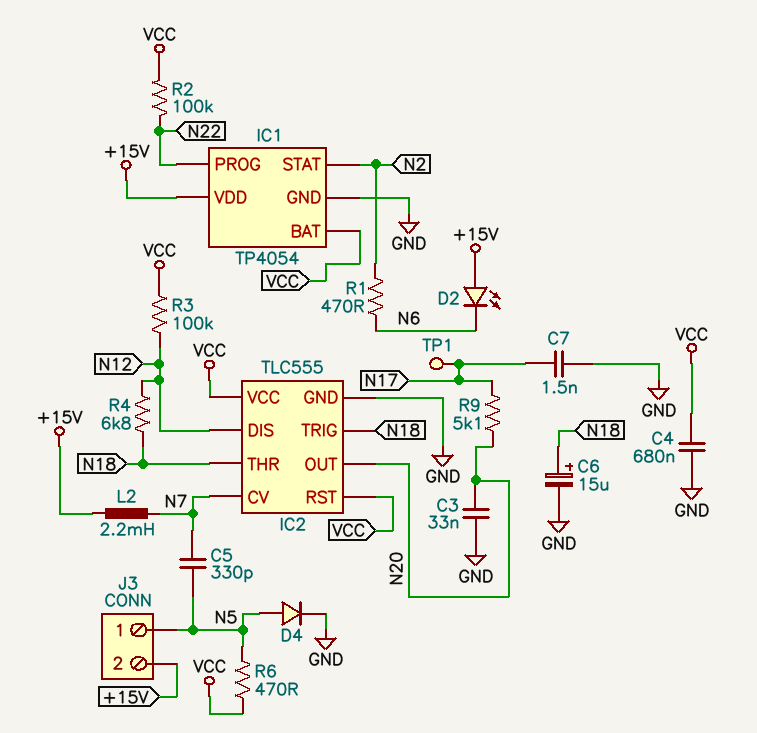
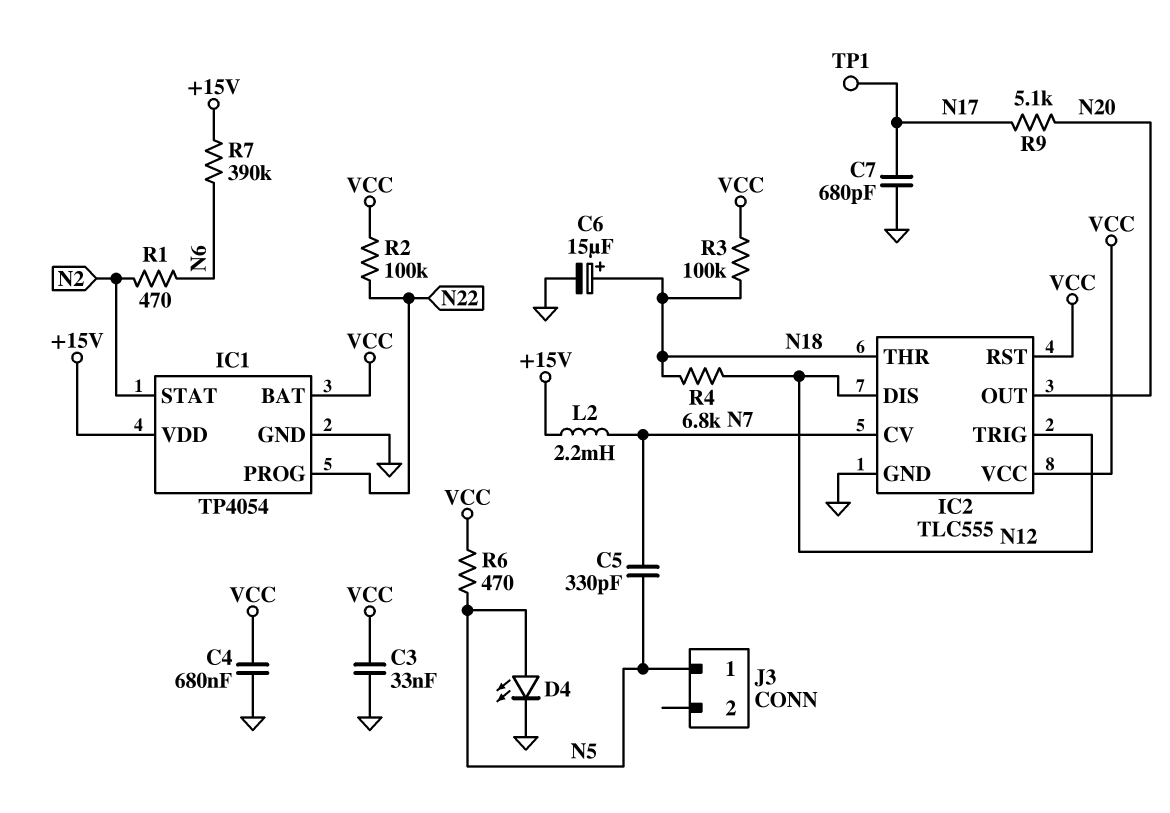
C3: 33nF (GND, N20) -> 33nF (GND, VCC)
C7: 1.5nF (GND, N17) -> 680pF (GND, N17)
D2: LED (A +15V, K N6) -> none
D4: diode (A N5, K GND) -> LED (A N5, K GND)
IC2 pin TRIG: N18 -> N12
J3 pin 2: +15V -> none
R3: 100k (N12, VCC) -> 100k (N18, VCC)
R7: none -> 390k (+15V, N6)

